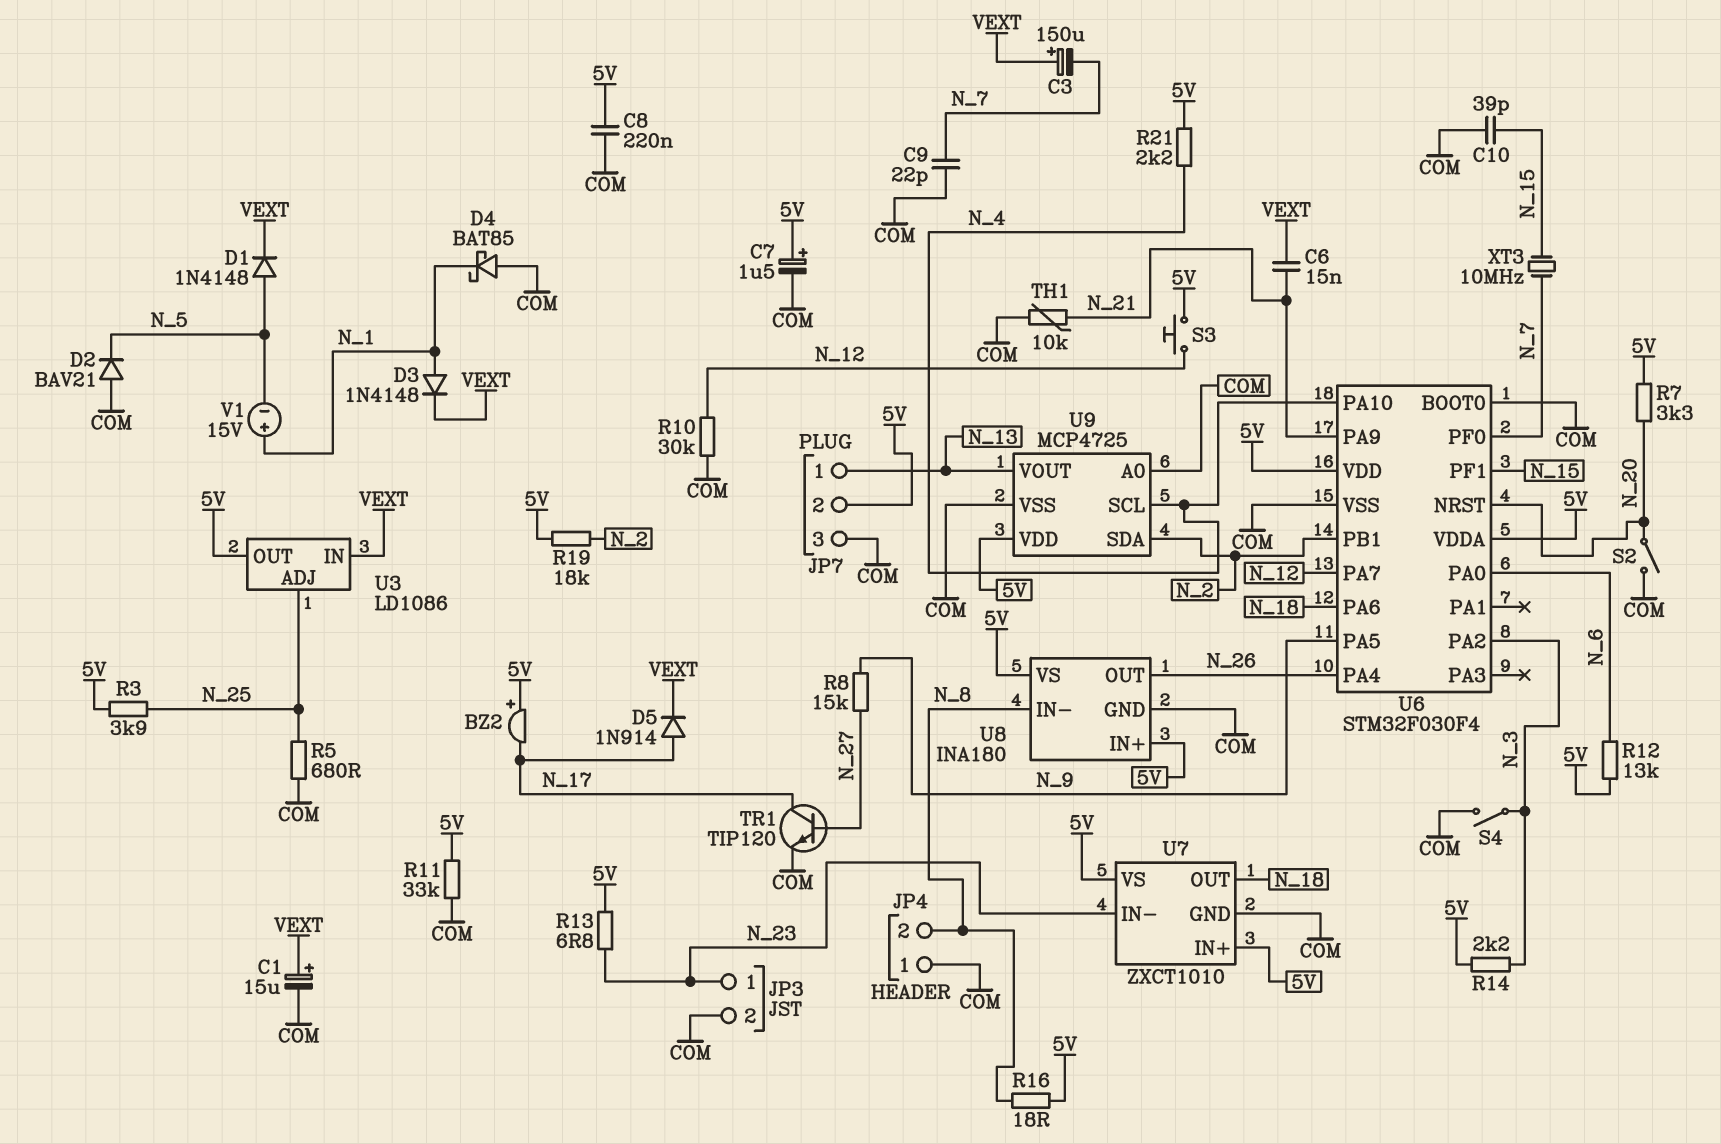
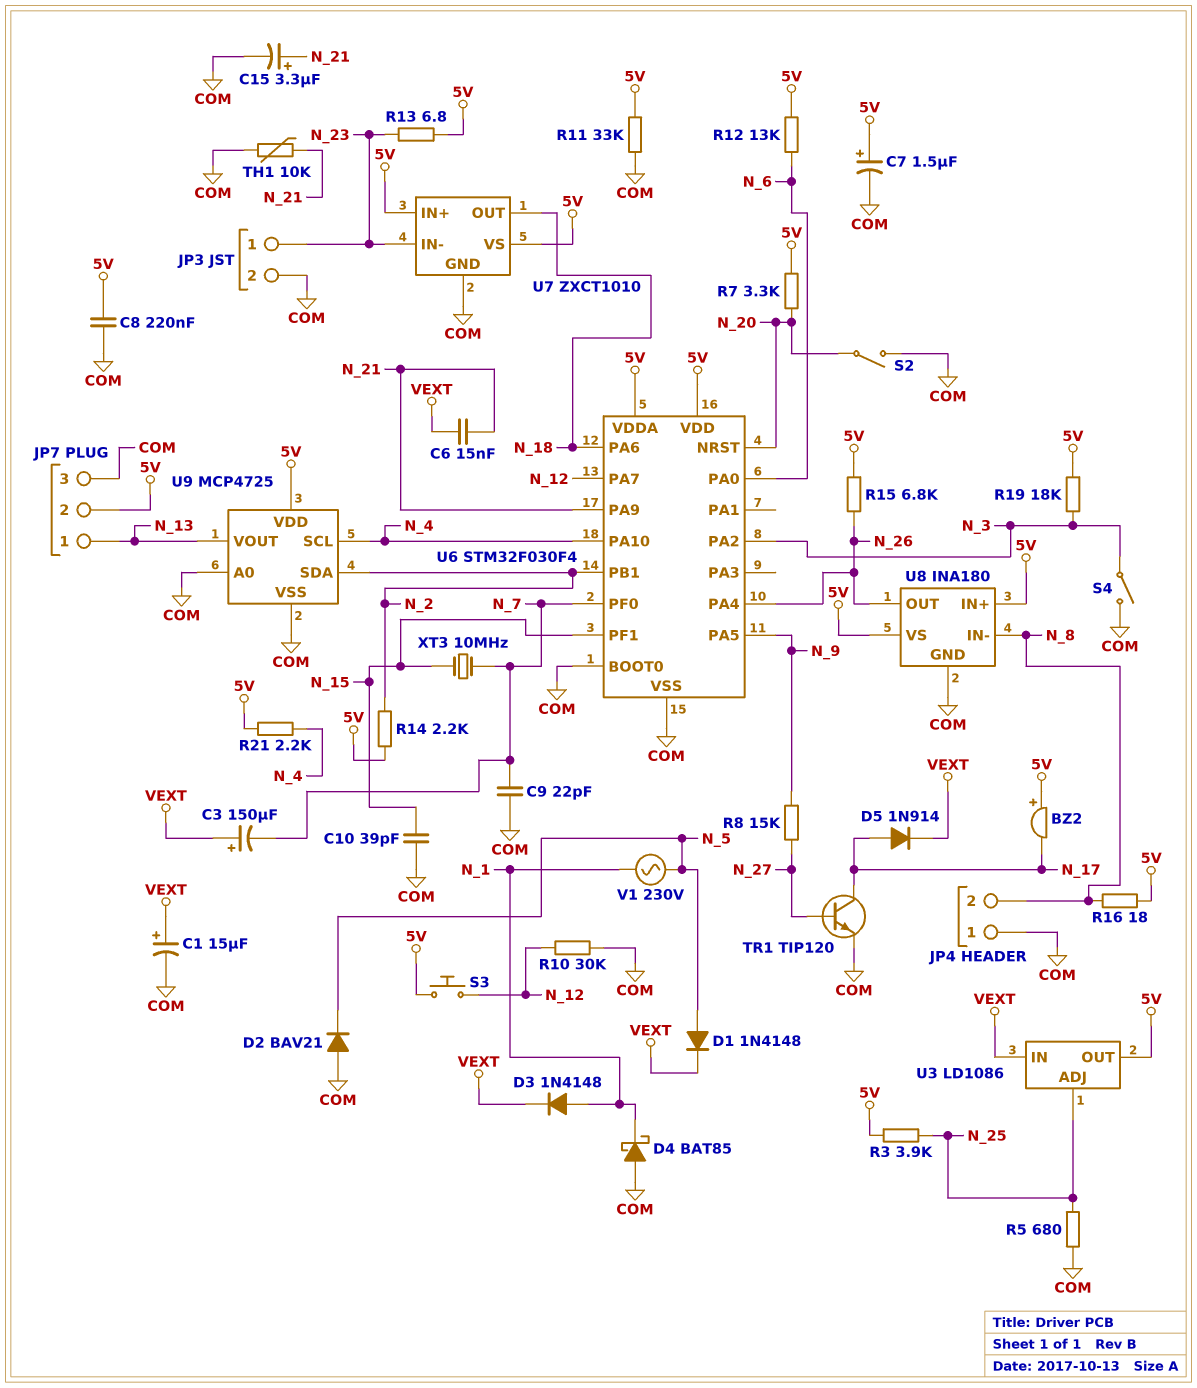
C15: none -> 3.3uF (plus N_21, minus COM)
R14: 2.2k (5V, N_3) -> 2.2k (5V, N_2)
R15: none -> 6.8k (5V, N_26)
R19: 18k (5V, N_2) -> 18k (5V, N_3)
V1: 15V (plus N_1, minus N_5) -> AC 230V (N_1, N_5)

